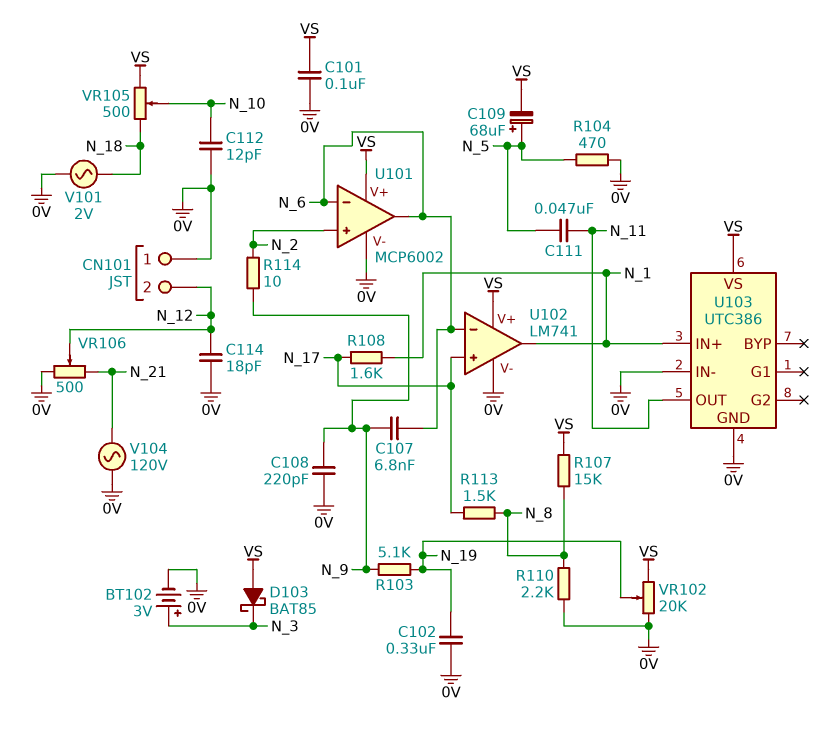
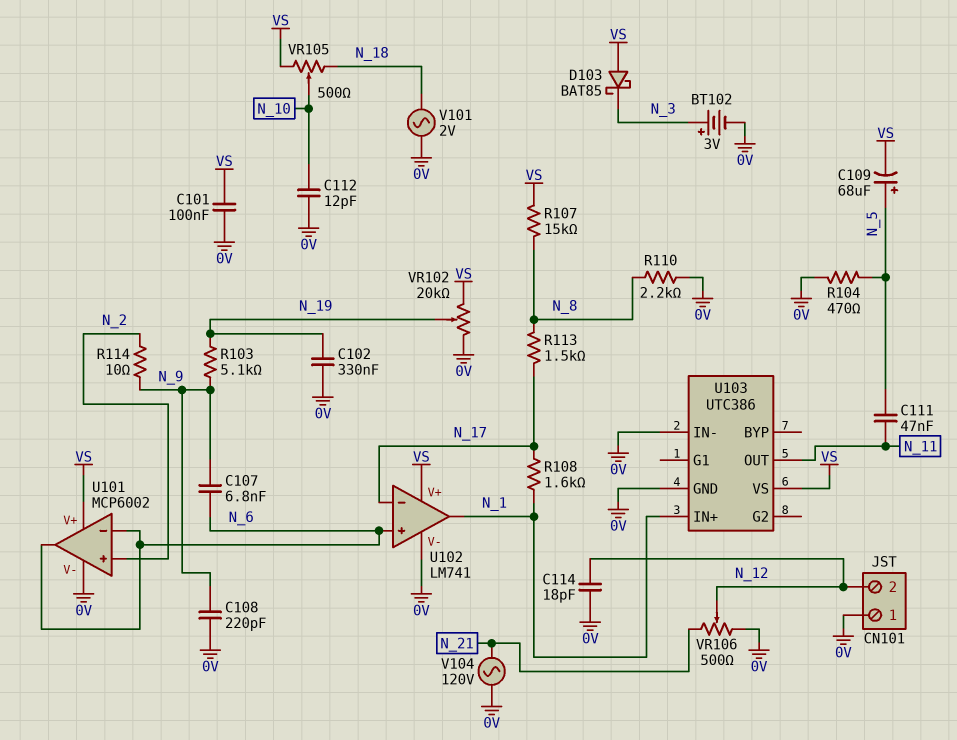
U102 pin in+: N_17 -> N_6
U102 pin in-: N_6 -> N_17

